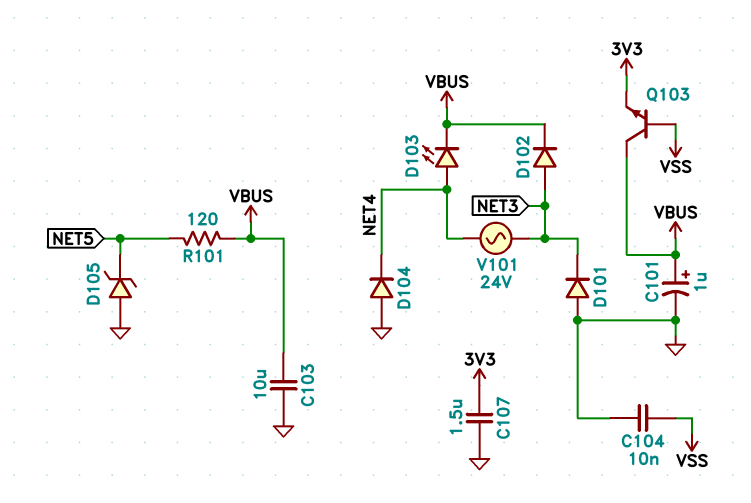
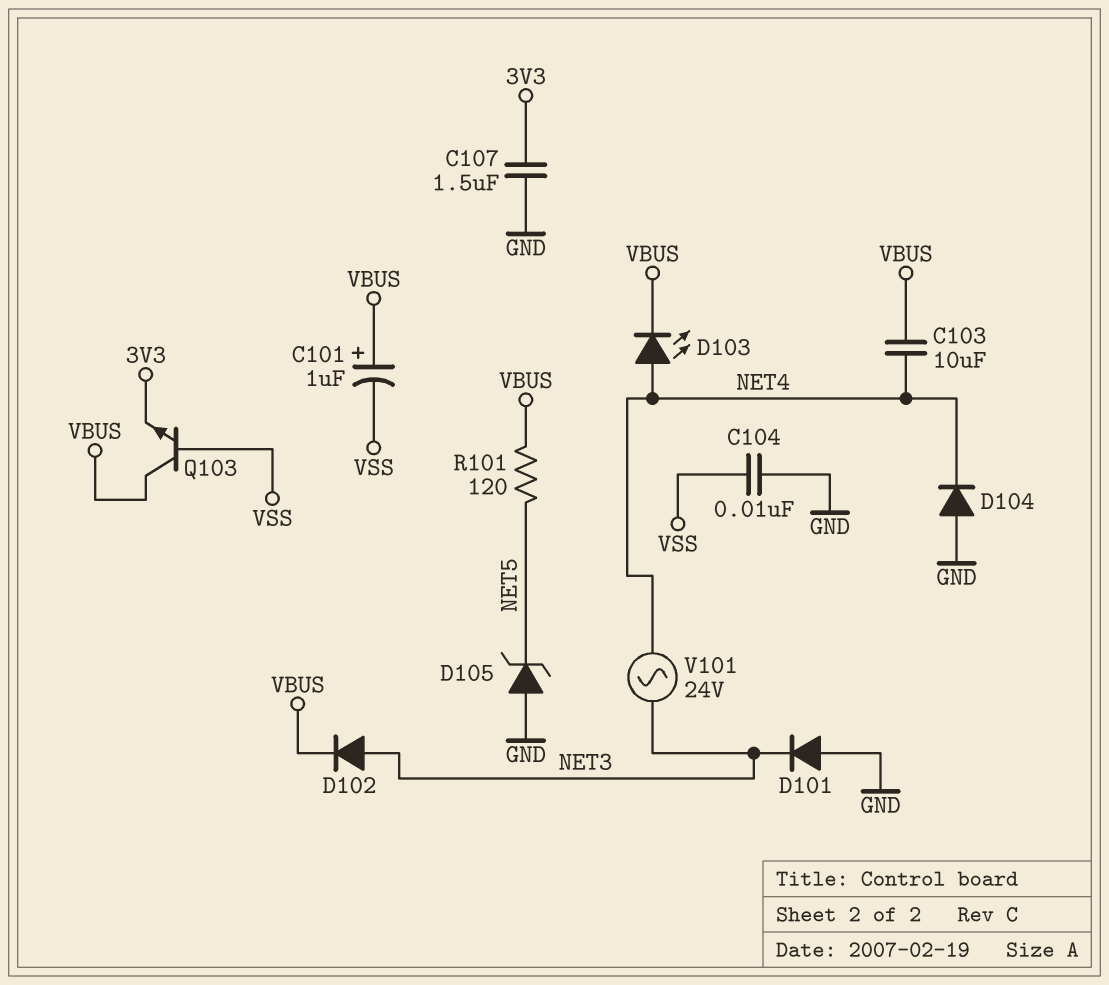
C101: 1uF (plus VBUS, minus GND) -> 1uF (plus VBUS, minus VSS)
C103: 10uF (GND, VBUS) -> 10uF (NET4, VBUS)

